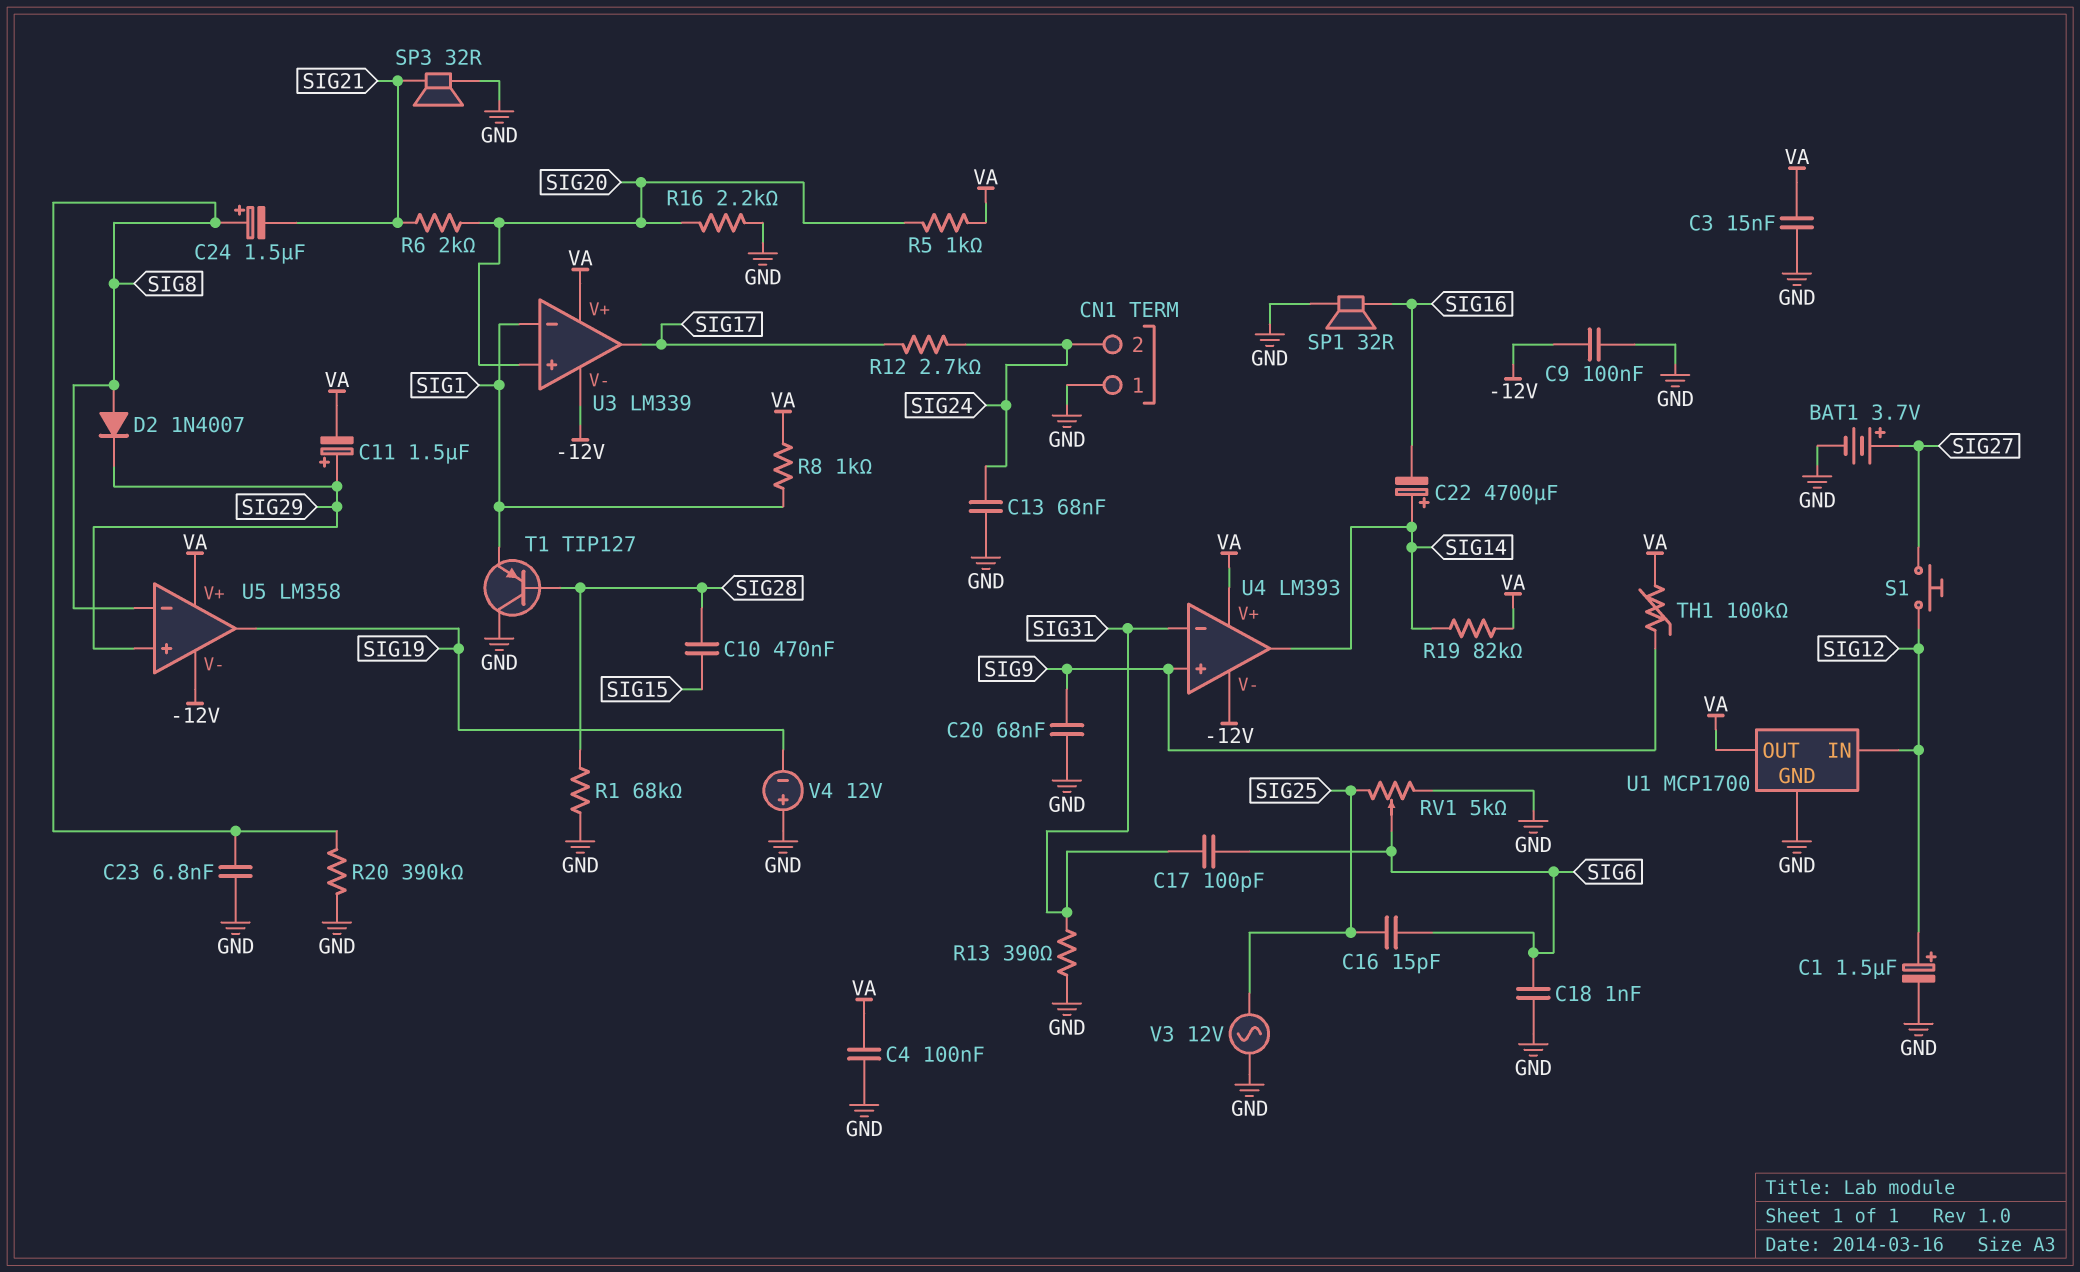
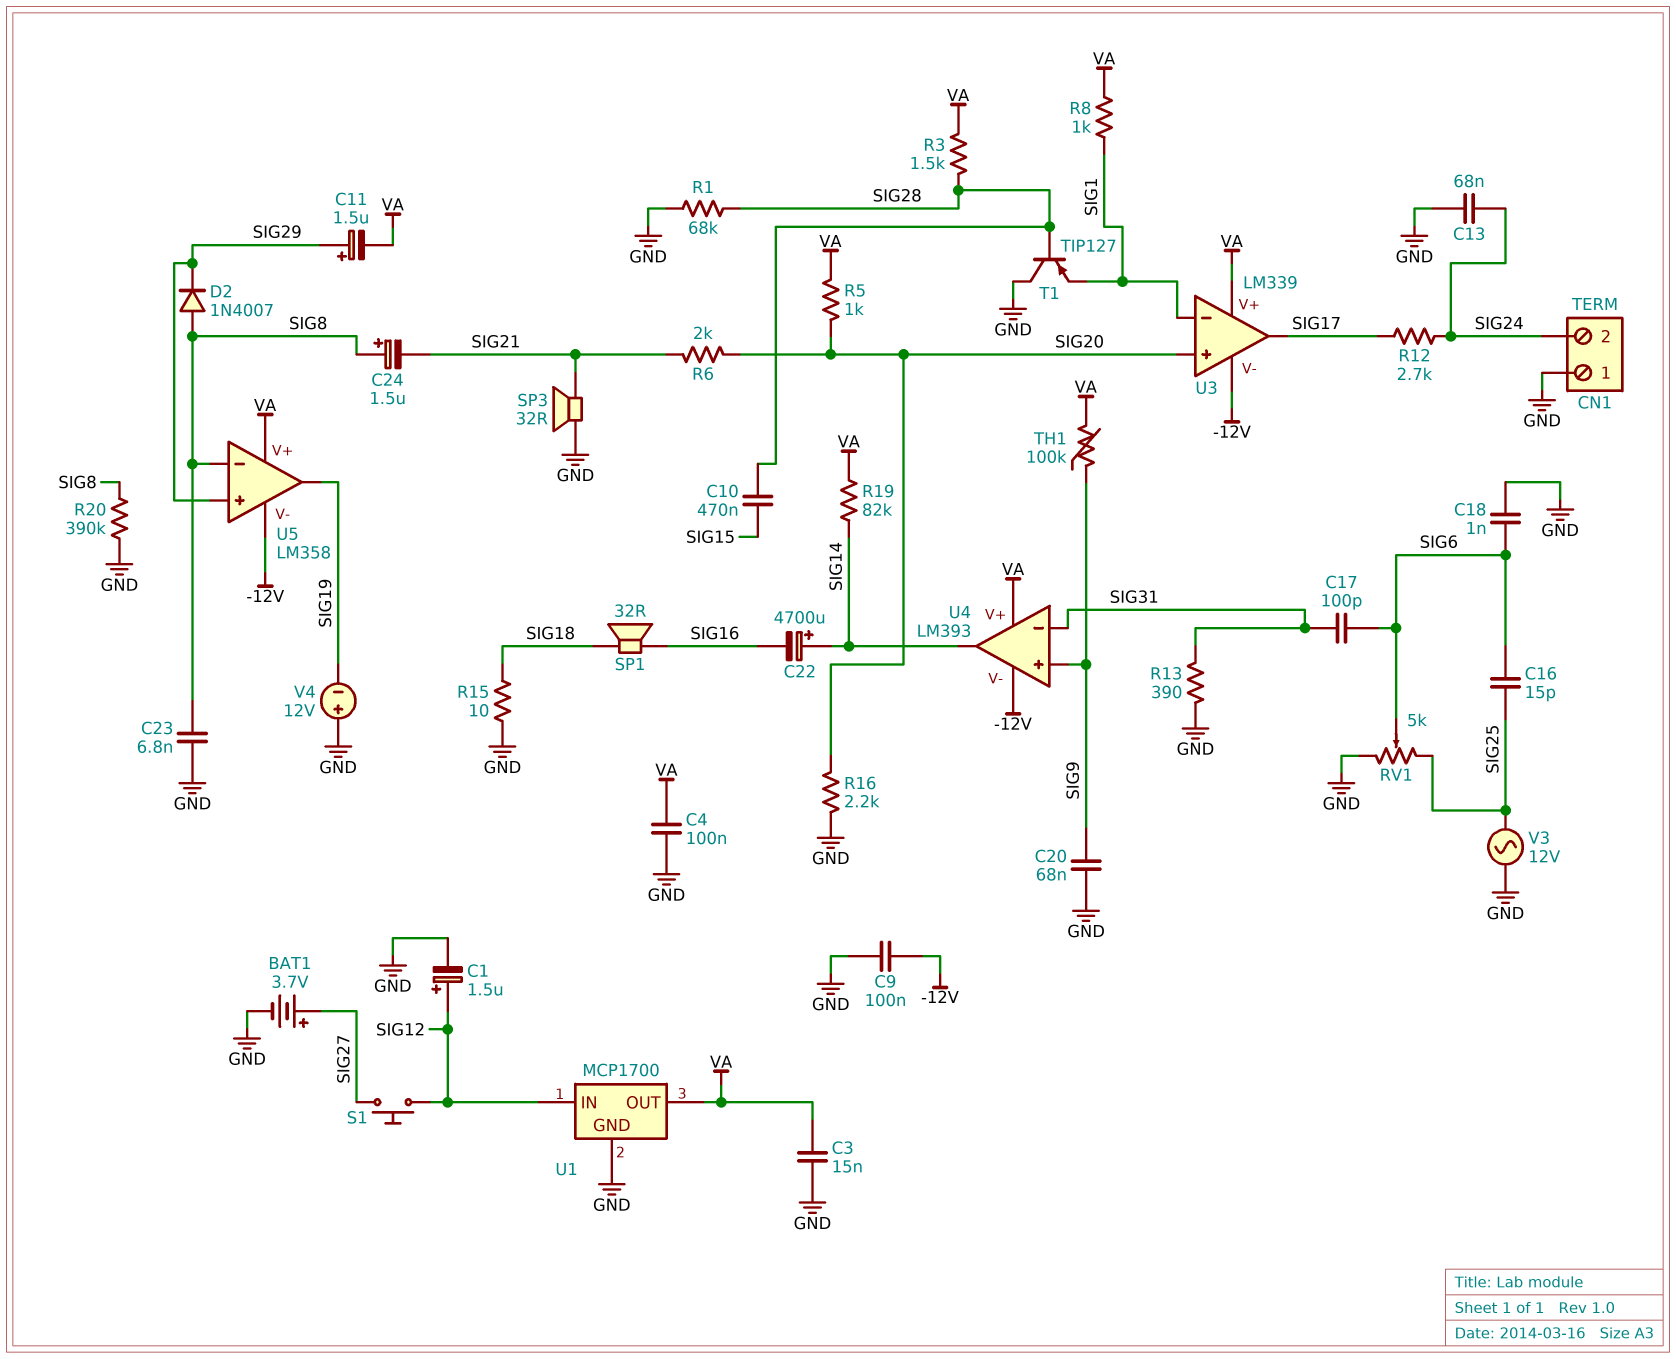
R3: none -> 1.5k (SIG28, VA)
R15: none -> 10 (GND, SIG18)
SP1: speaker 32R (GND, SIG16) -> speaker 32R (SIG16, SIG18)

